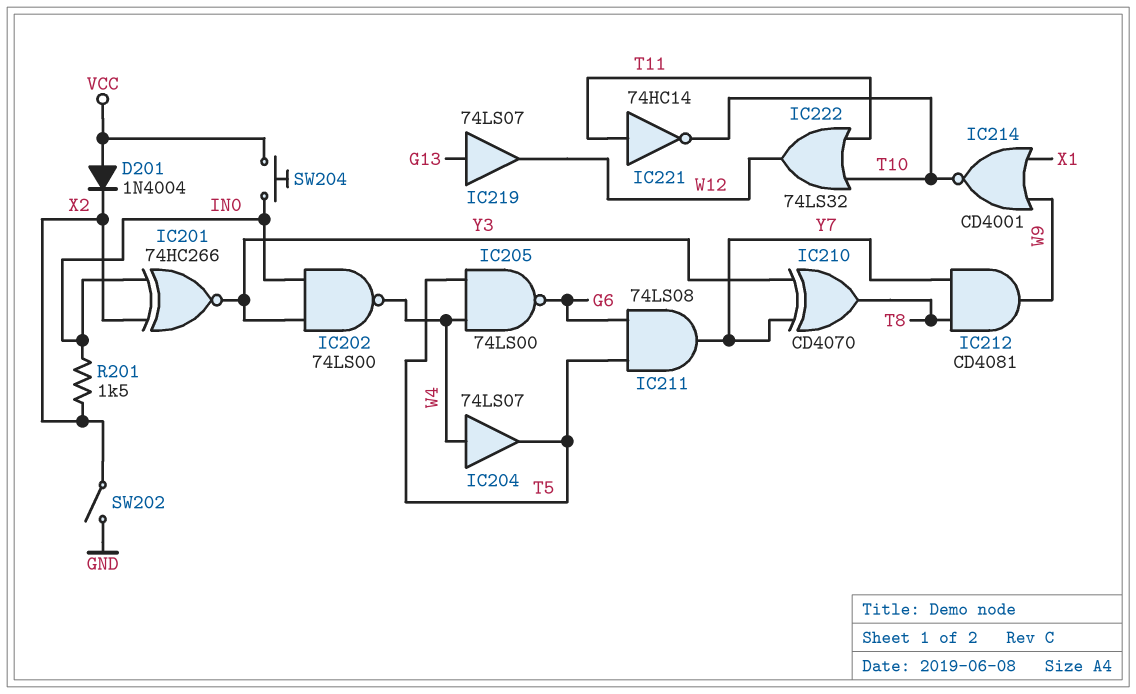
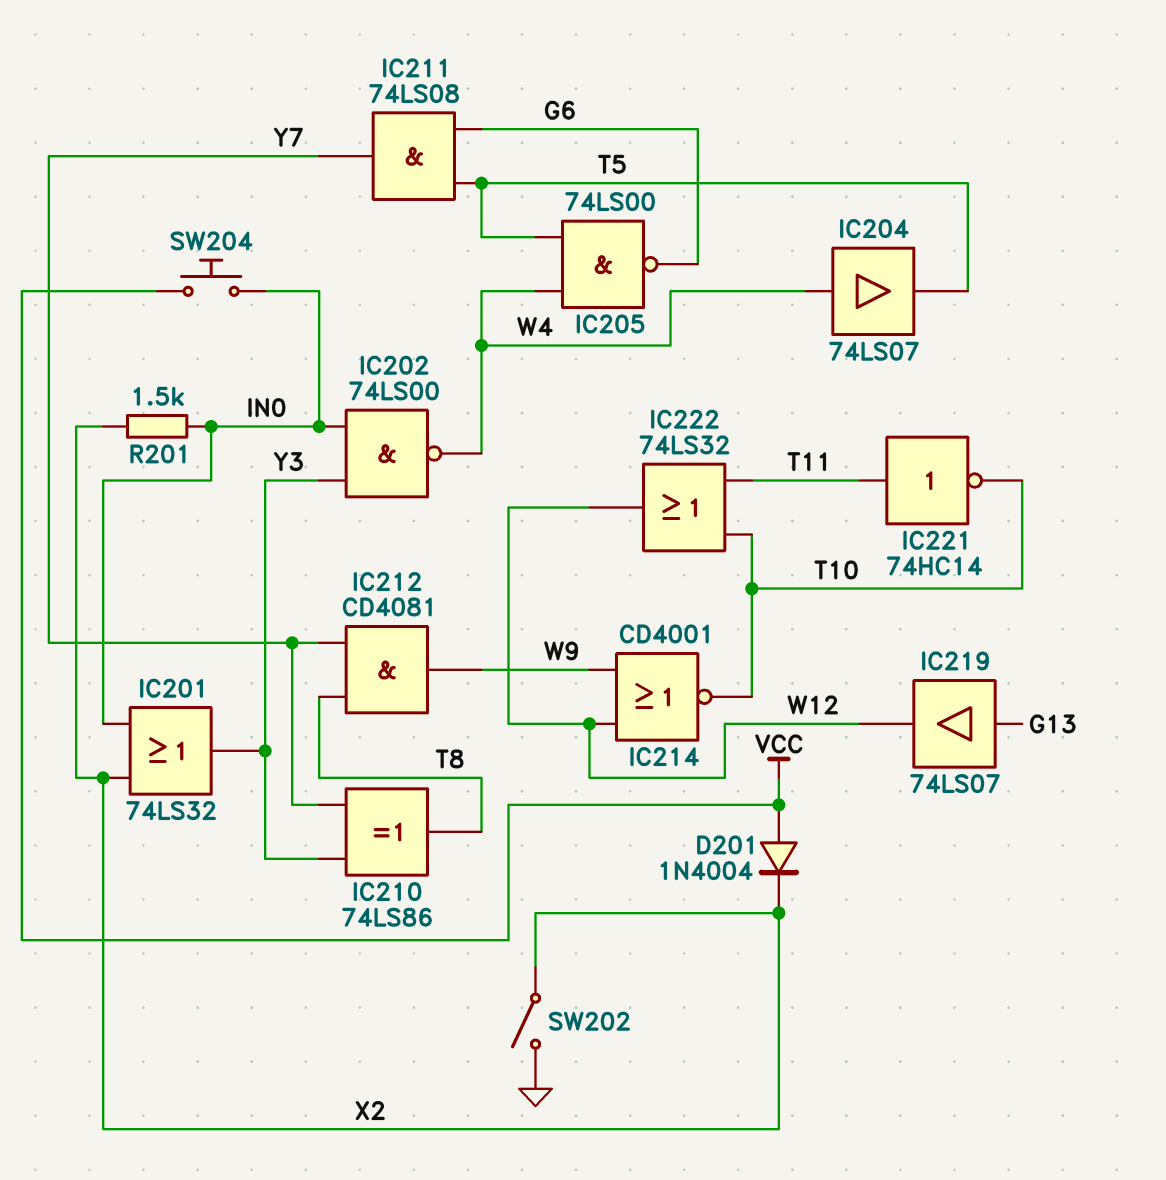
IC201: XNOR 74HC266 (in IN0, in X2, out Y3) -> OR 74LS32 (in IN0, in X2, out Y3)
IC210: XOR CD4070 (in Y3, in Y7, out T8) -> XOR 74LS86 (in Y3, in Y7, out T8)
IC214: NOR CD4001 (in W9, in X1, out T10) -> NOR CD4001 (in W9, in W12, out T10)

